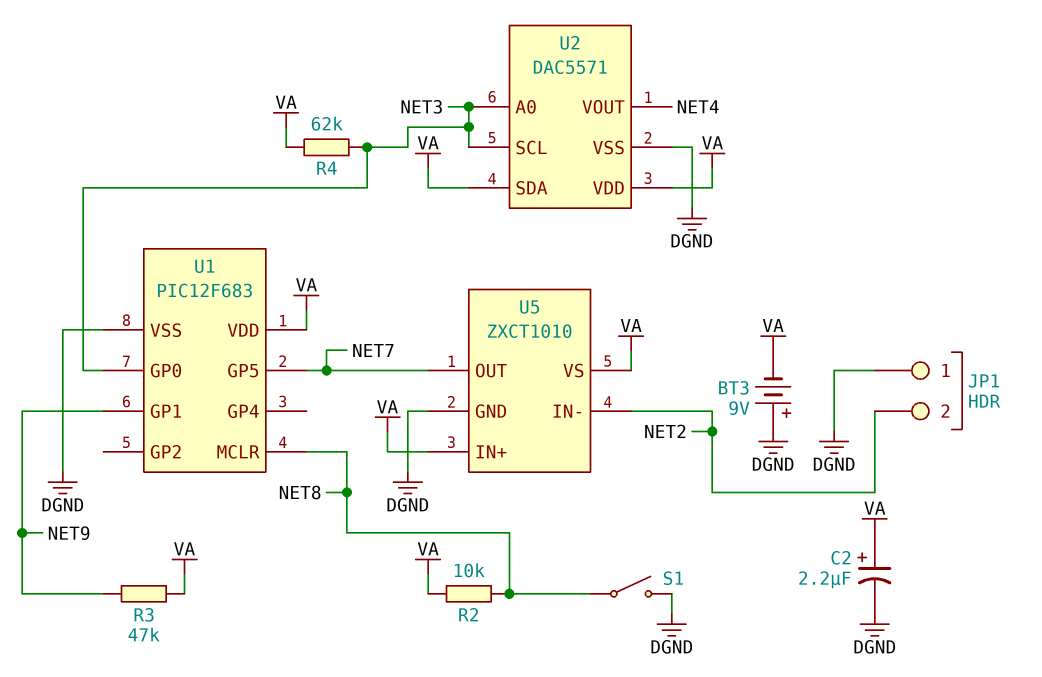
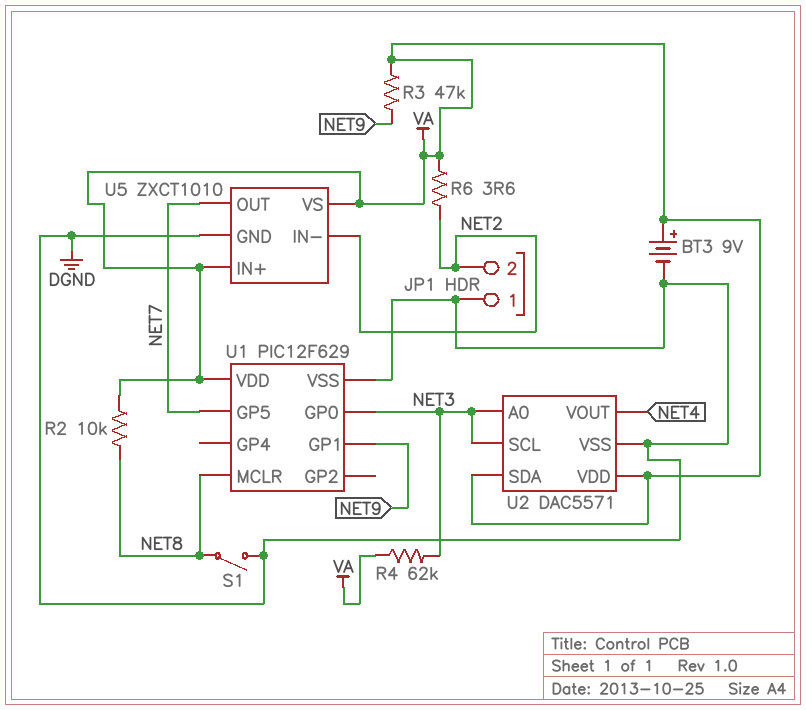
BT3: 9V (plus DGND, minus VA) -> 9V (plus VA, minus DGND)
C2: 2.2uF (plus VA, minus DGND) -> none
R6: none -> 3.6 (NET2, VA)
U1: PIC12F683 -> PIC12F629

